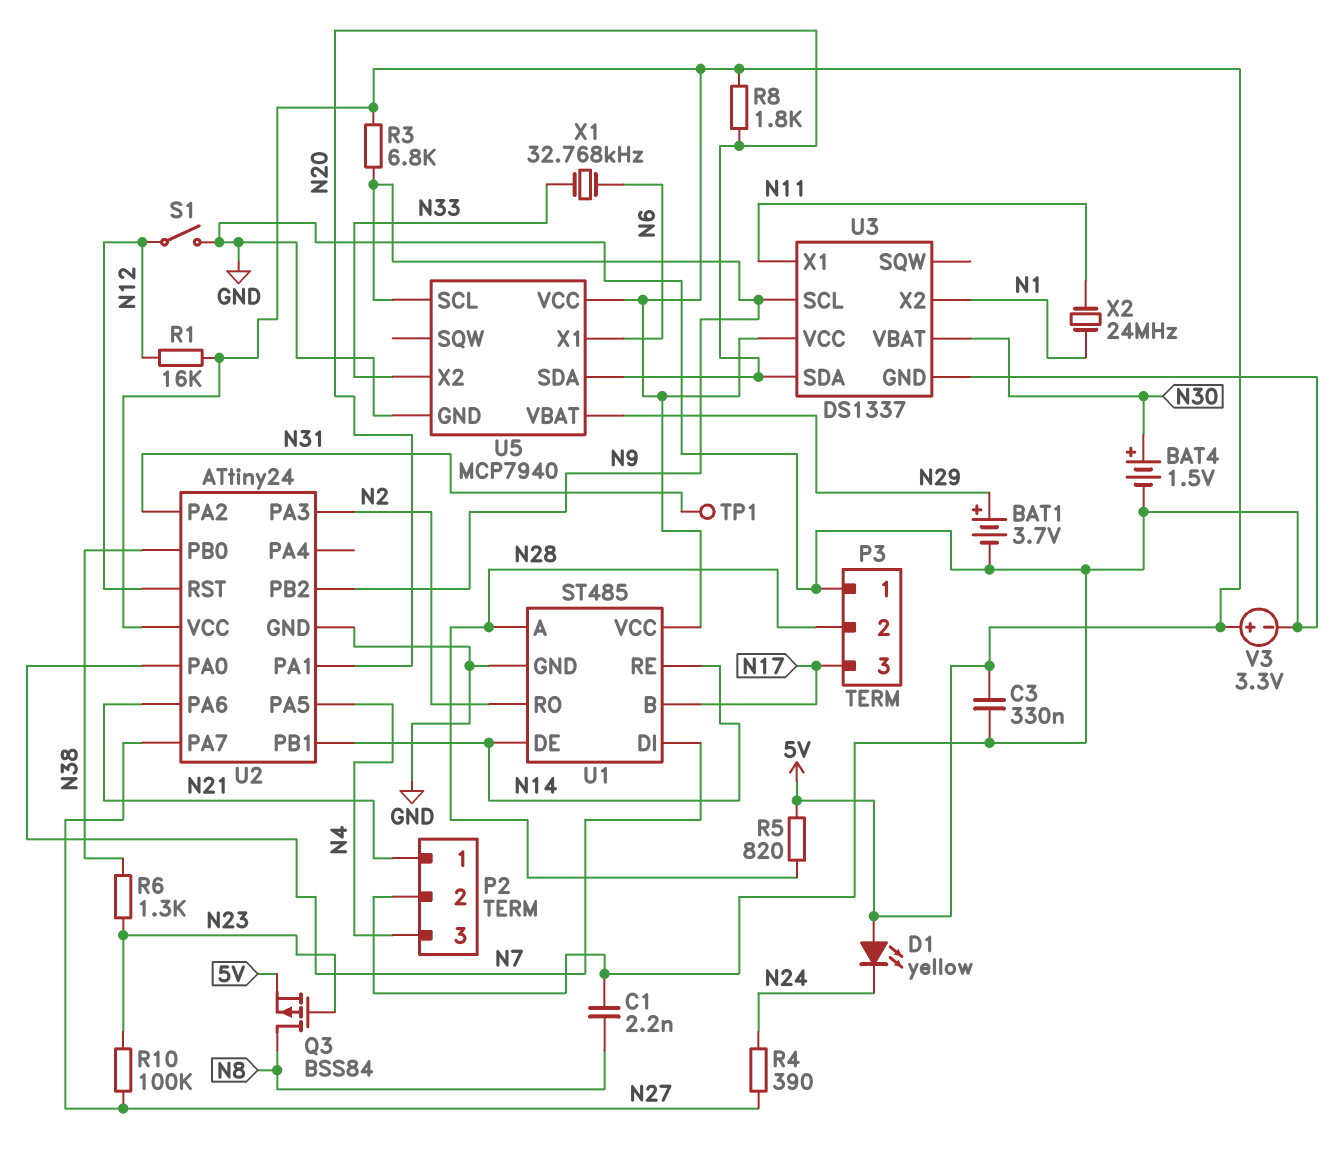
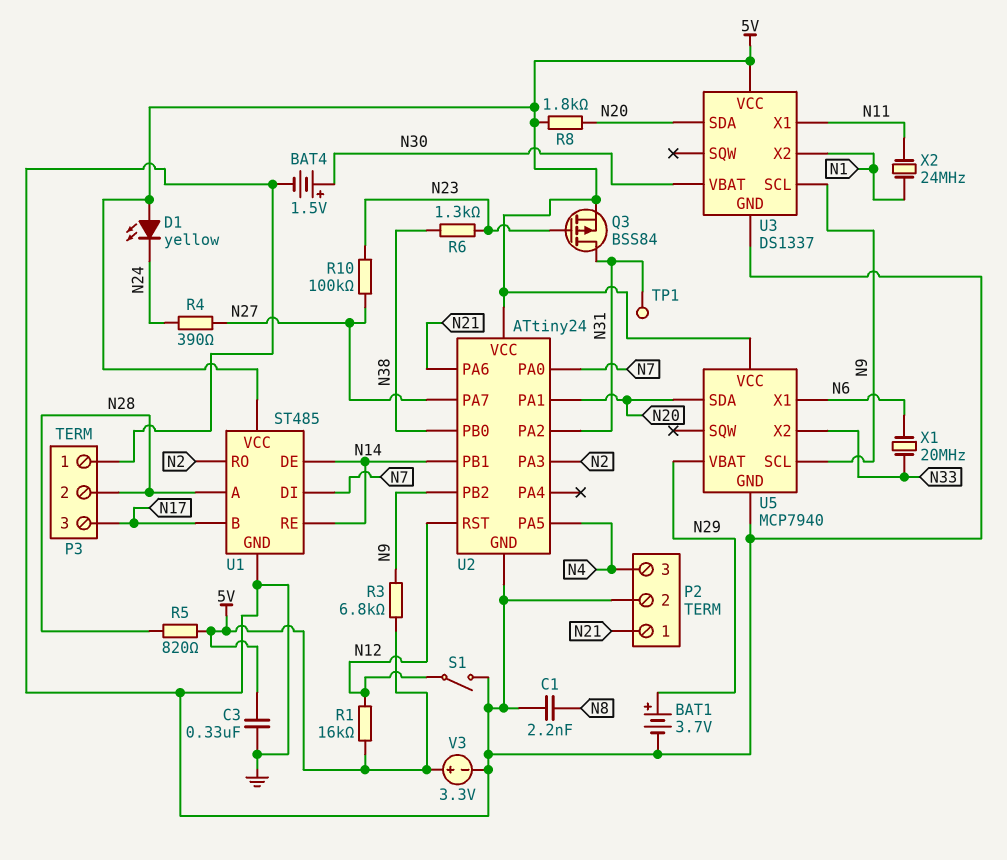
Q3: PMOS BSS84 (G N23, D N8, S 5V) -> PMOS BSS84 (G N23, D N31, S 5V)
X1: 32.768kHz (N6, N33) -> 20MHz (N6, N33)

